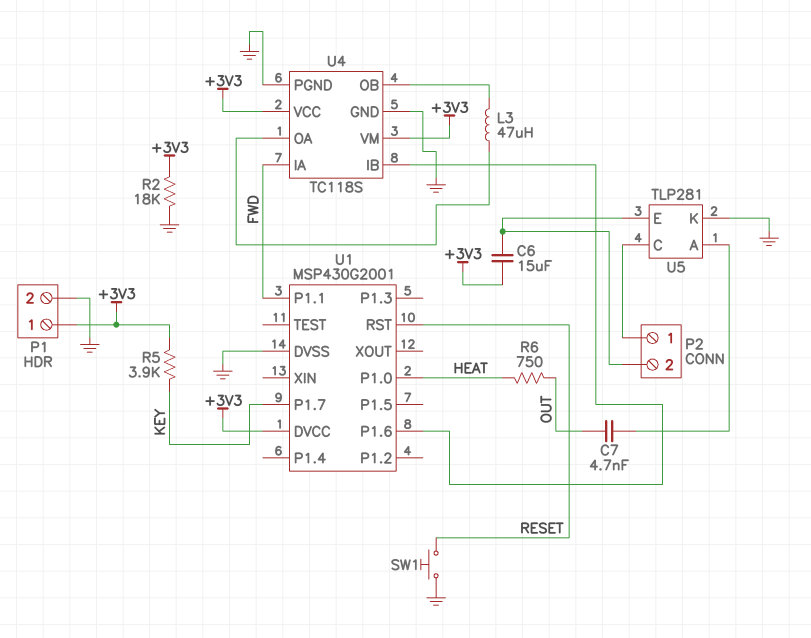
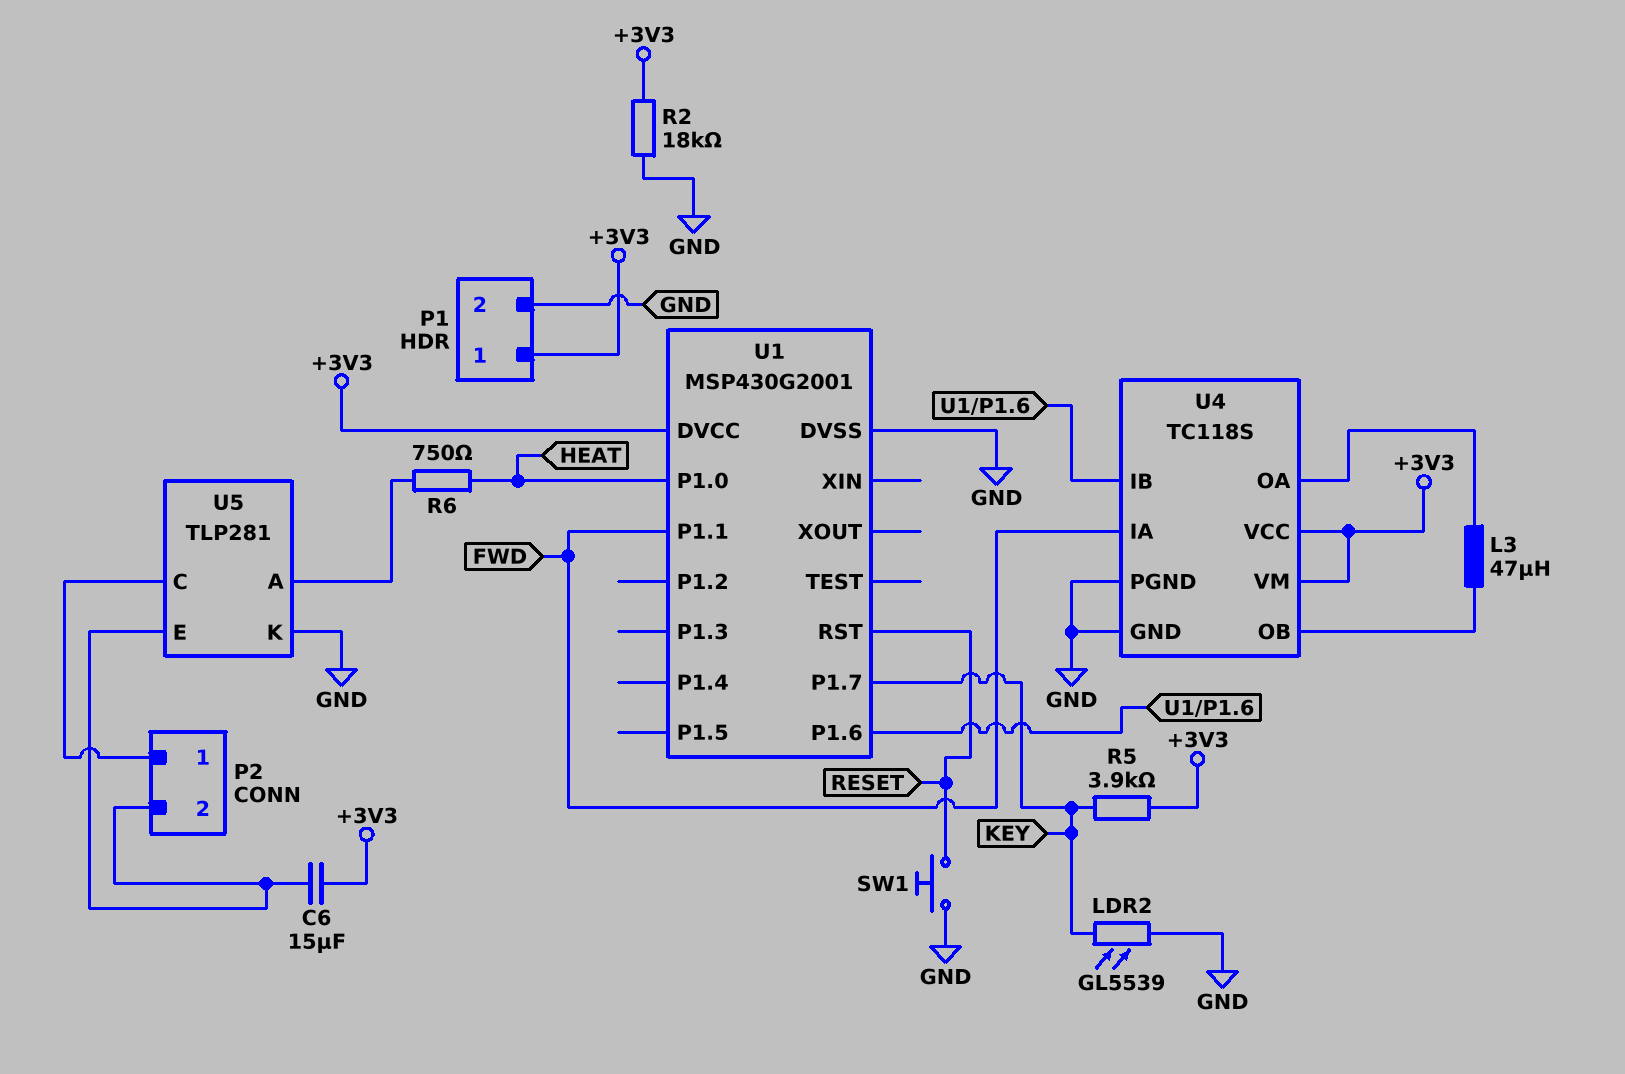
C7: 4.7nF (OUT, U5/A) -> none
LDR2: none -> GL5539 (GND, KEY)
R6: 750 (HEAT, OUT) -> 750 (HEAT, U5/A)

